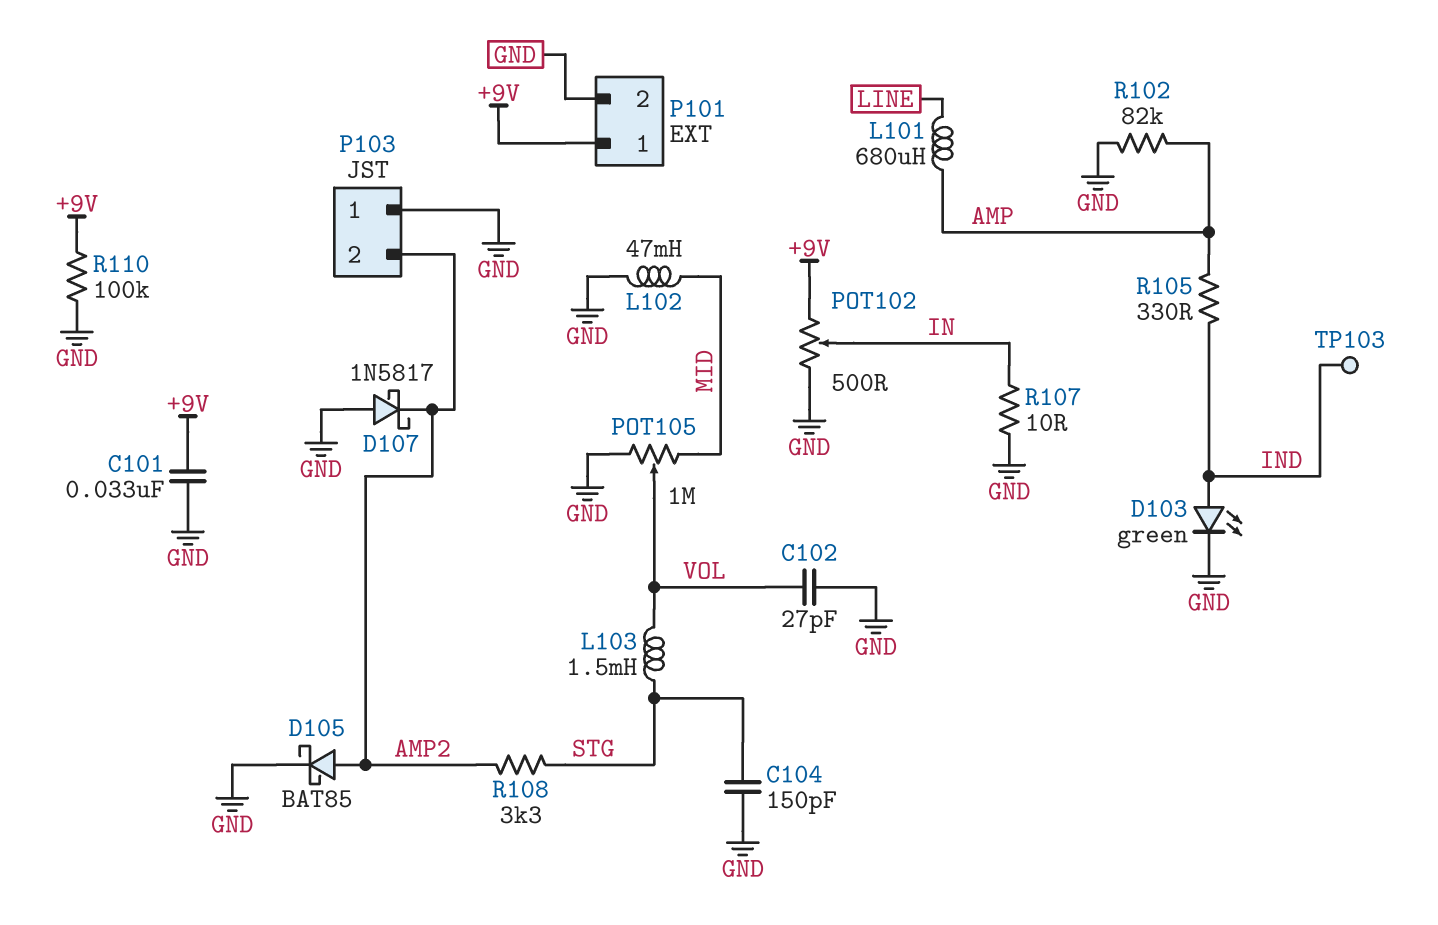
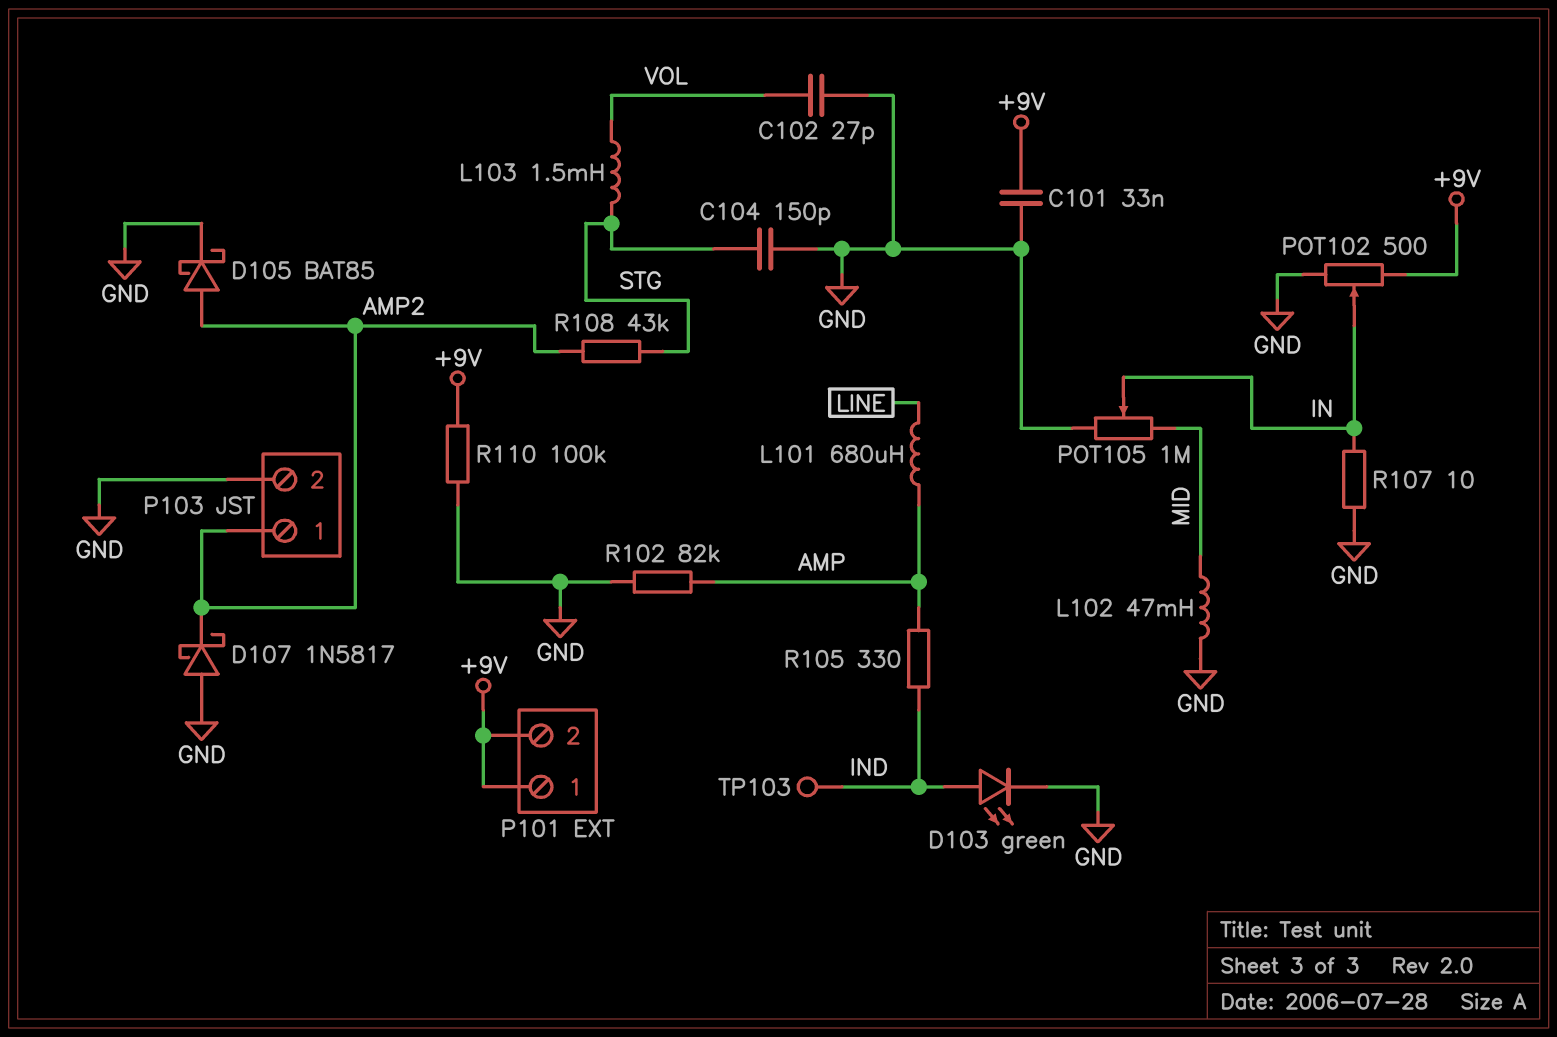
P101 pin 2: GND -> +9V
P103 pin 1: GND -> AMP2
P103 pin 2: AMP2 -> GND
POT105: 1M (GND, MID, wiper VOL) -> 1M (GND, MID, wiper IN)
R108: 3.3k (AMP2, STG) -> 43k (AMP2, STG)

